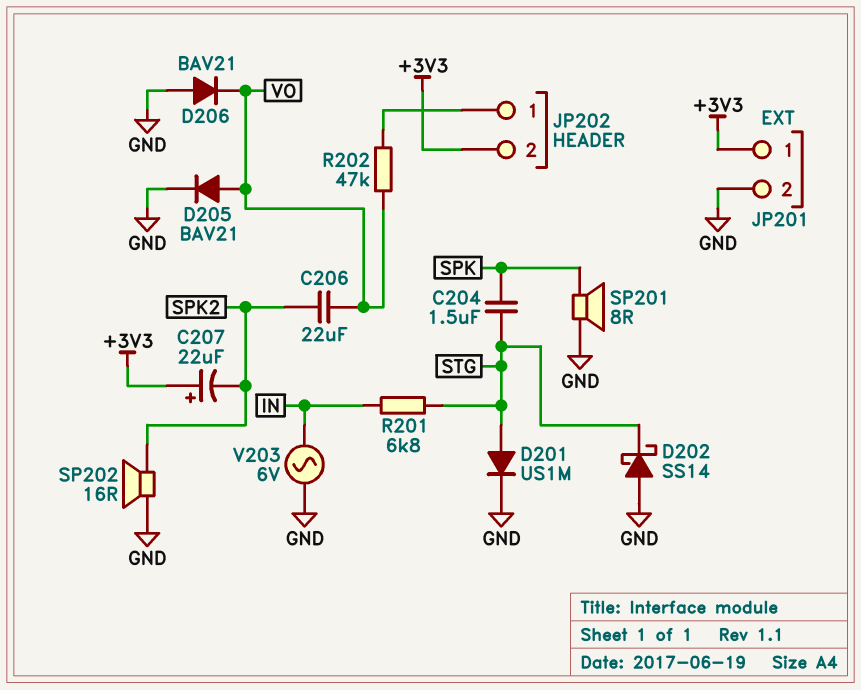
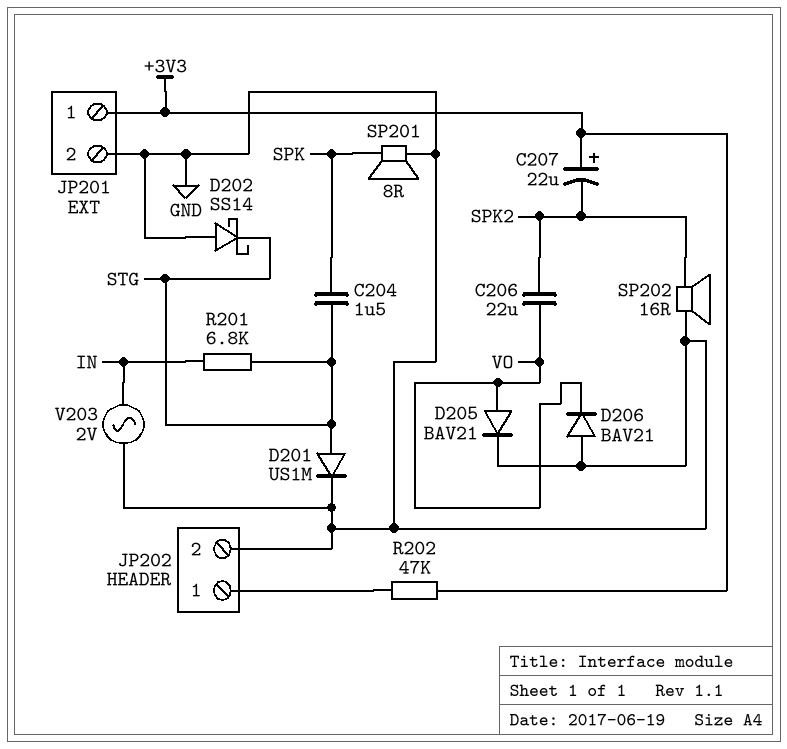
JP202 pin 2: +3V3 -> GND
R202: 47k (JP202/1, VO) -> 47k (+3V3, JP202/1)
V203: AC 6V (GND, IN) -> AC 2V (GND, IN)

